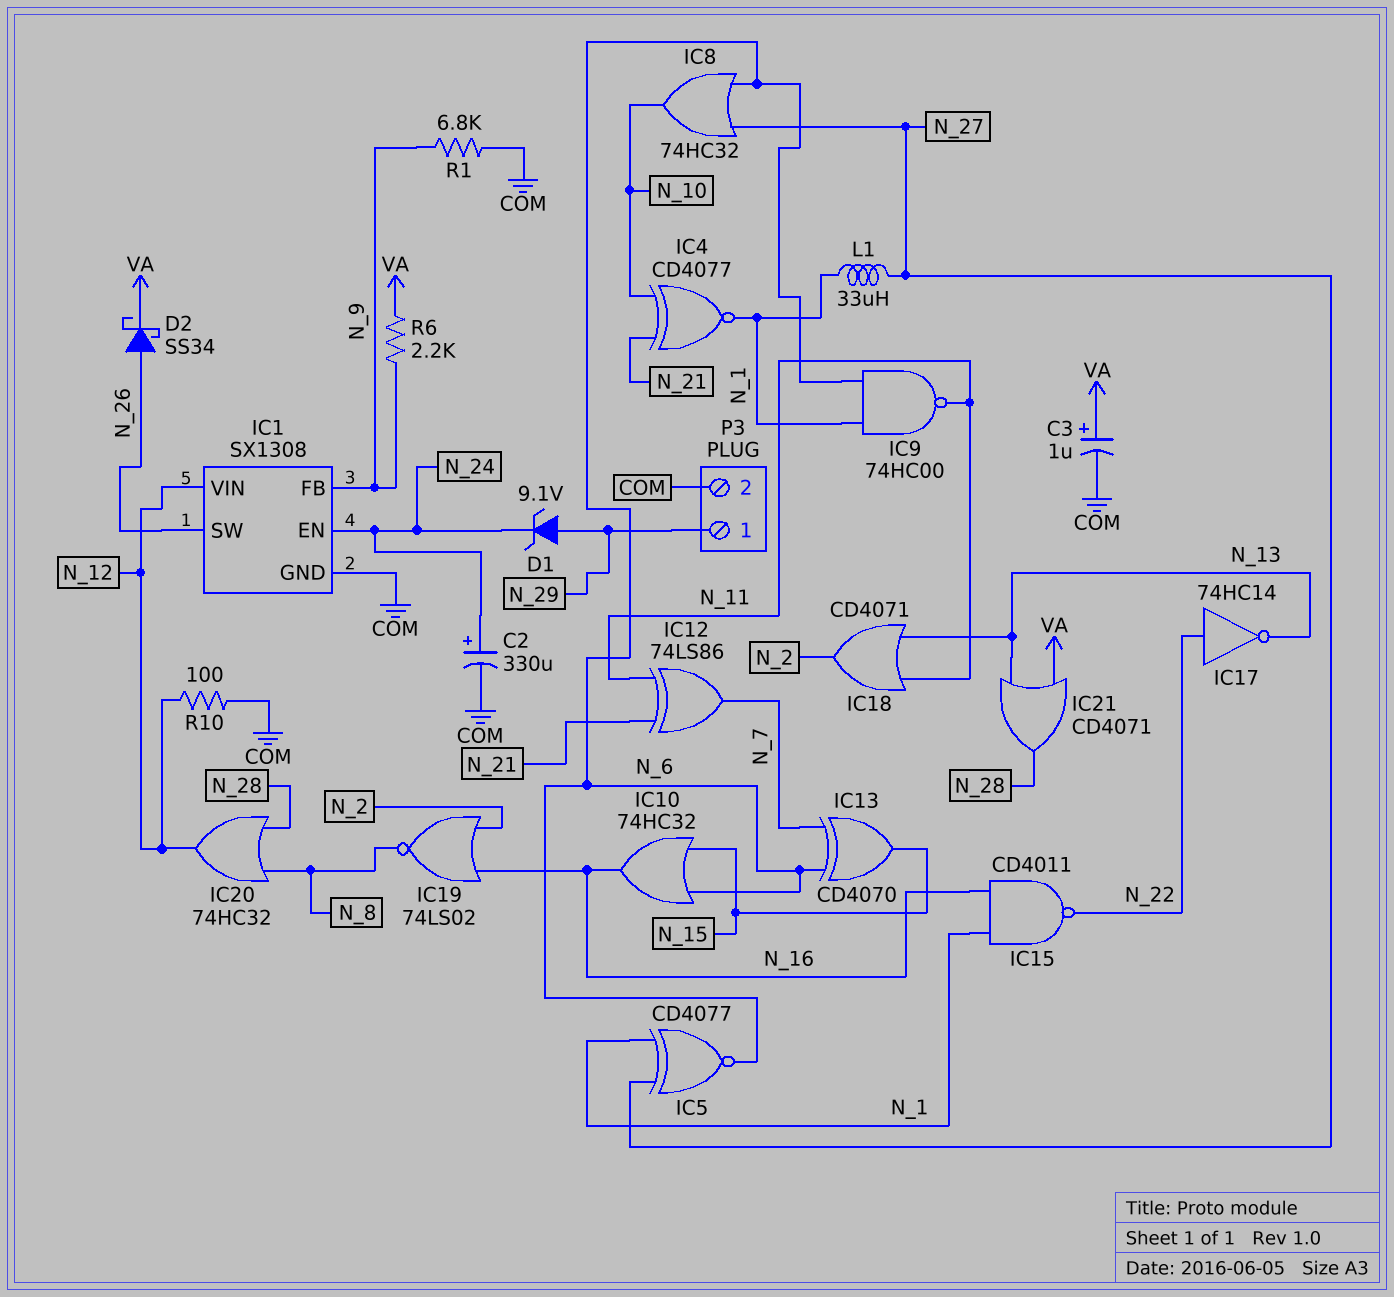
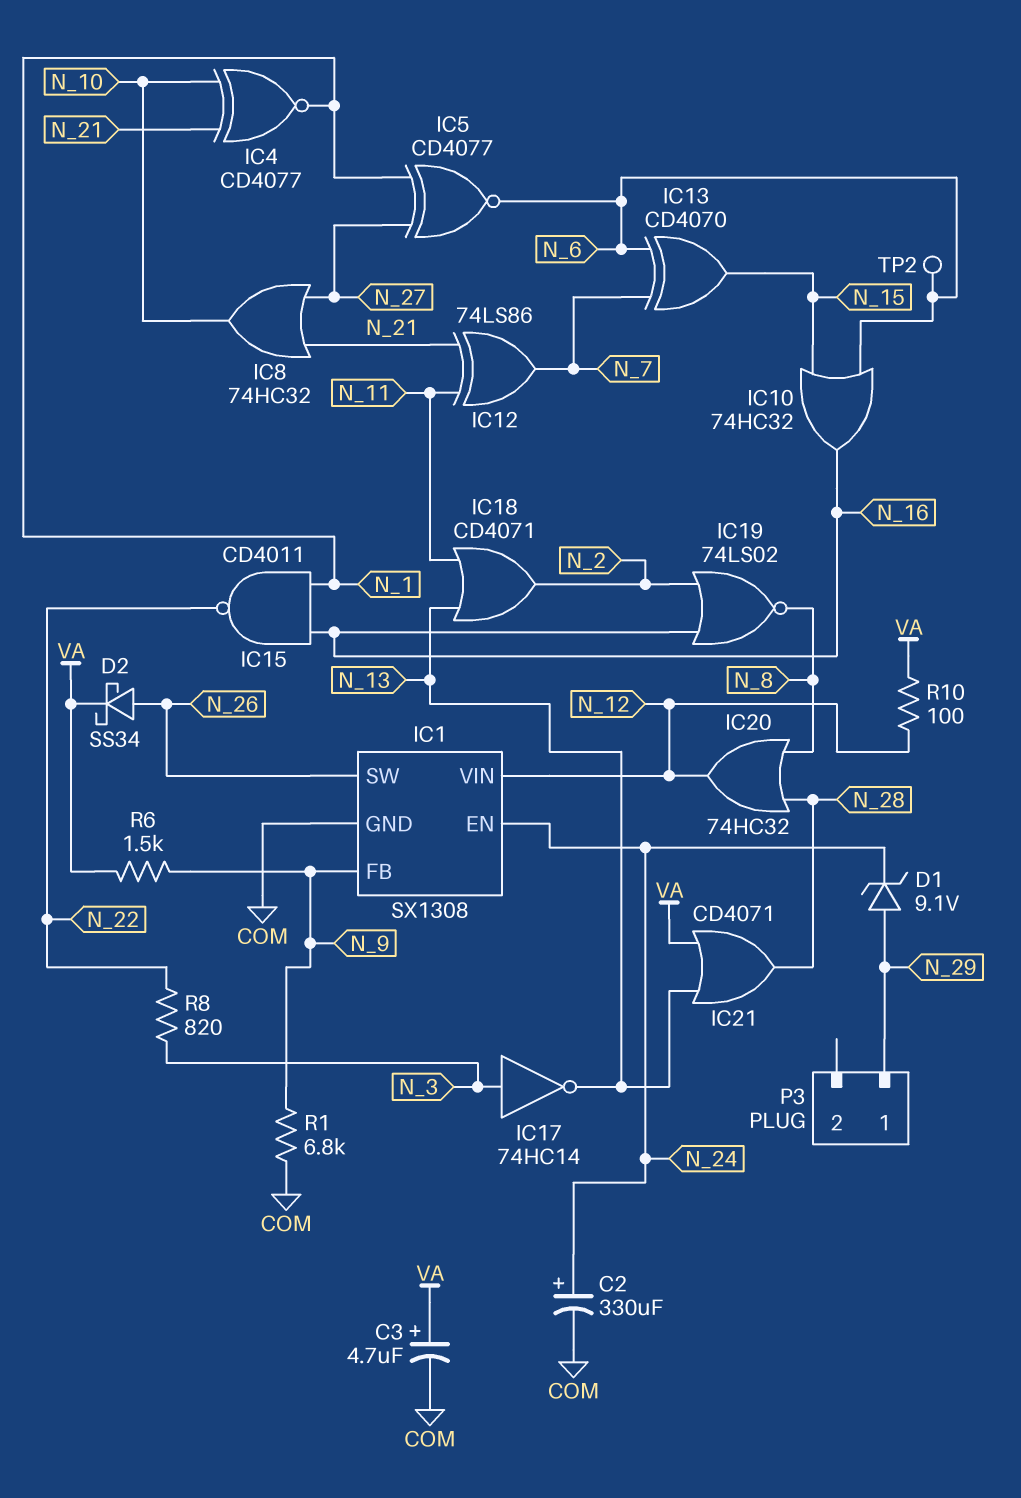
C3: 1uF (plus VA, minus COM) -> 4.7uF (plus VA, minus COM)
IC8: OR 74HC32 (in N_6, in N_27, out N_10) -> OR 74HC32 (in N_21, in N_27, out N_10)
IC9: NAND 74HC00 (in N_1, in N_6, out N_11) -> none
IC17: NOT 74HC14 (in N_22, out N_13) -> NOT 74HC14 (in N_3, out N_13)
L1: 33uH (N_1, N_27) -> none
P3 pin 2: COM -> none
R6: 2.2k (N_9, VA) -> 1.5k (N_9, VA)
R8: none -> 820 (N_3, N_22)
R10: 100 (COM, N_12) -> 100 (N_12, VA)
TP2: none -> test point (N_6)

